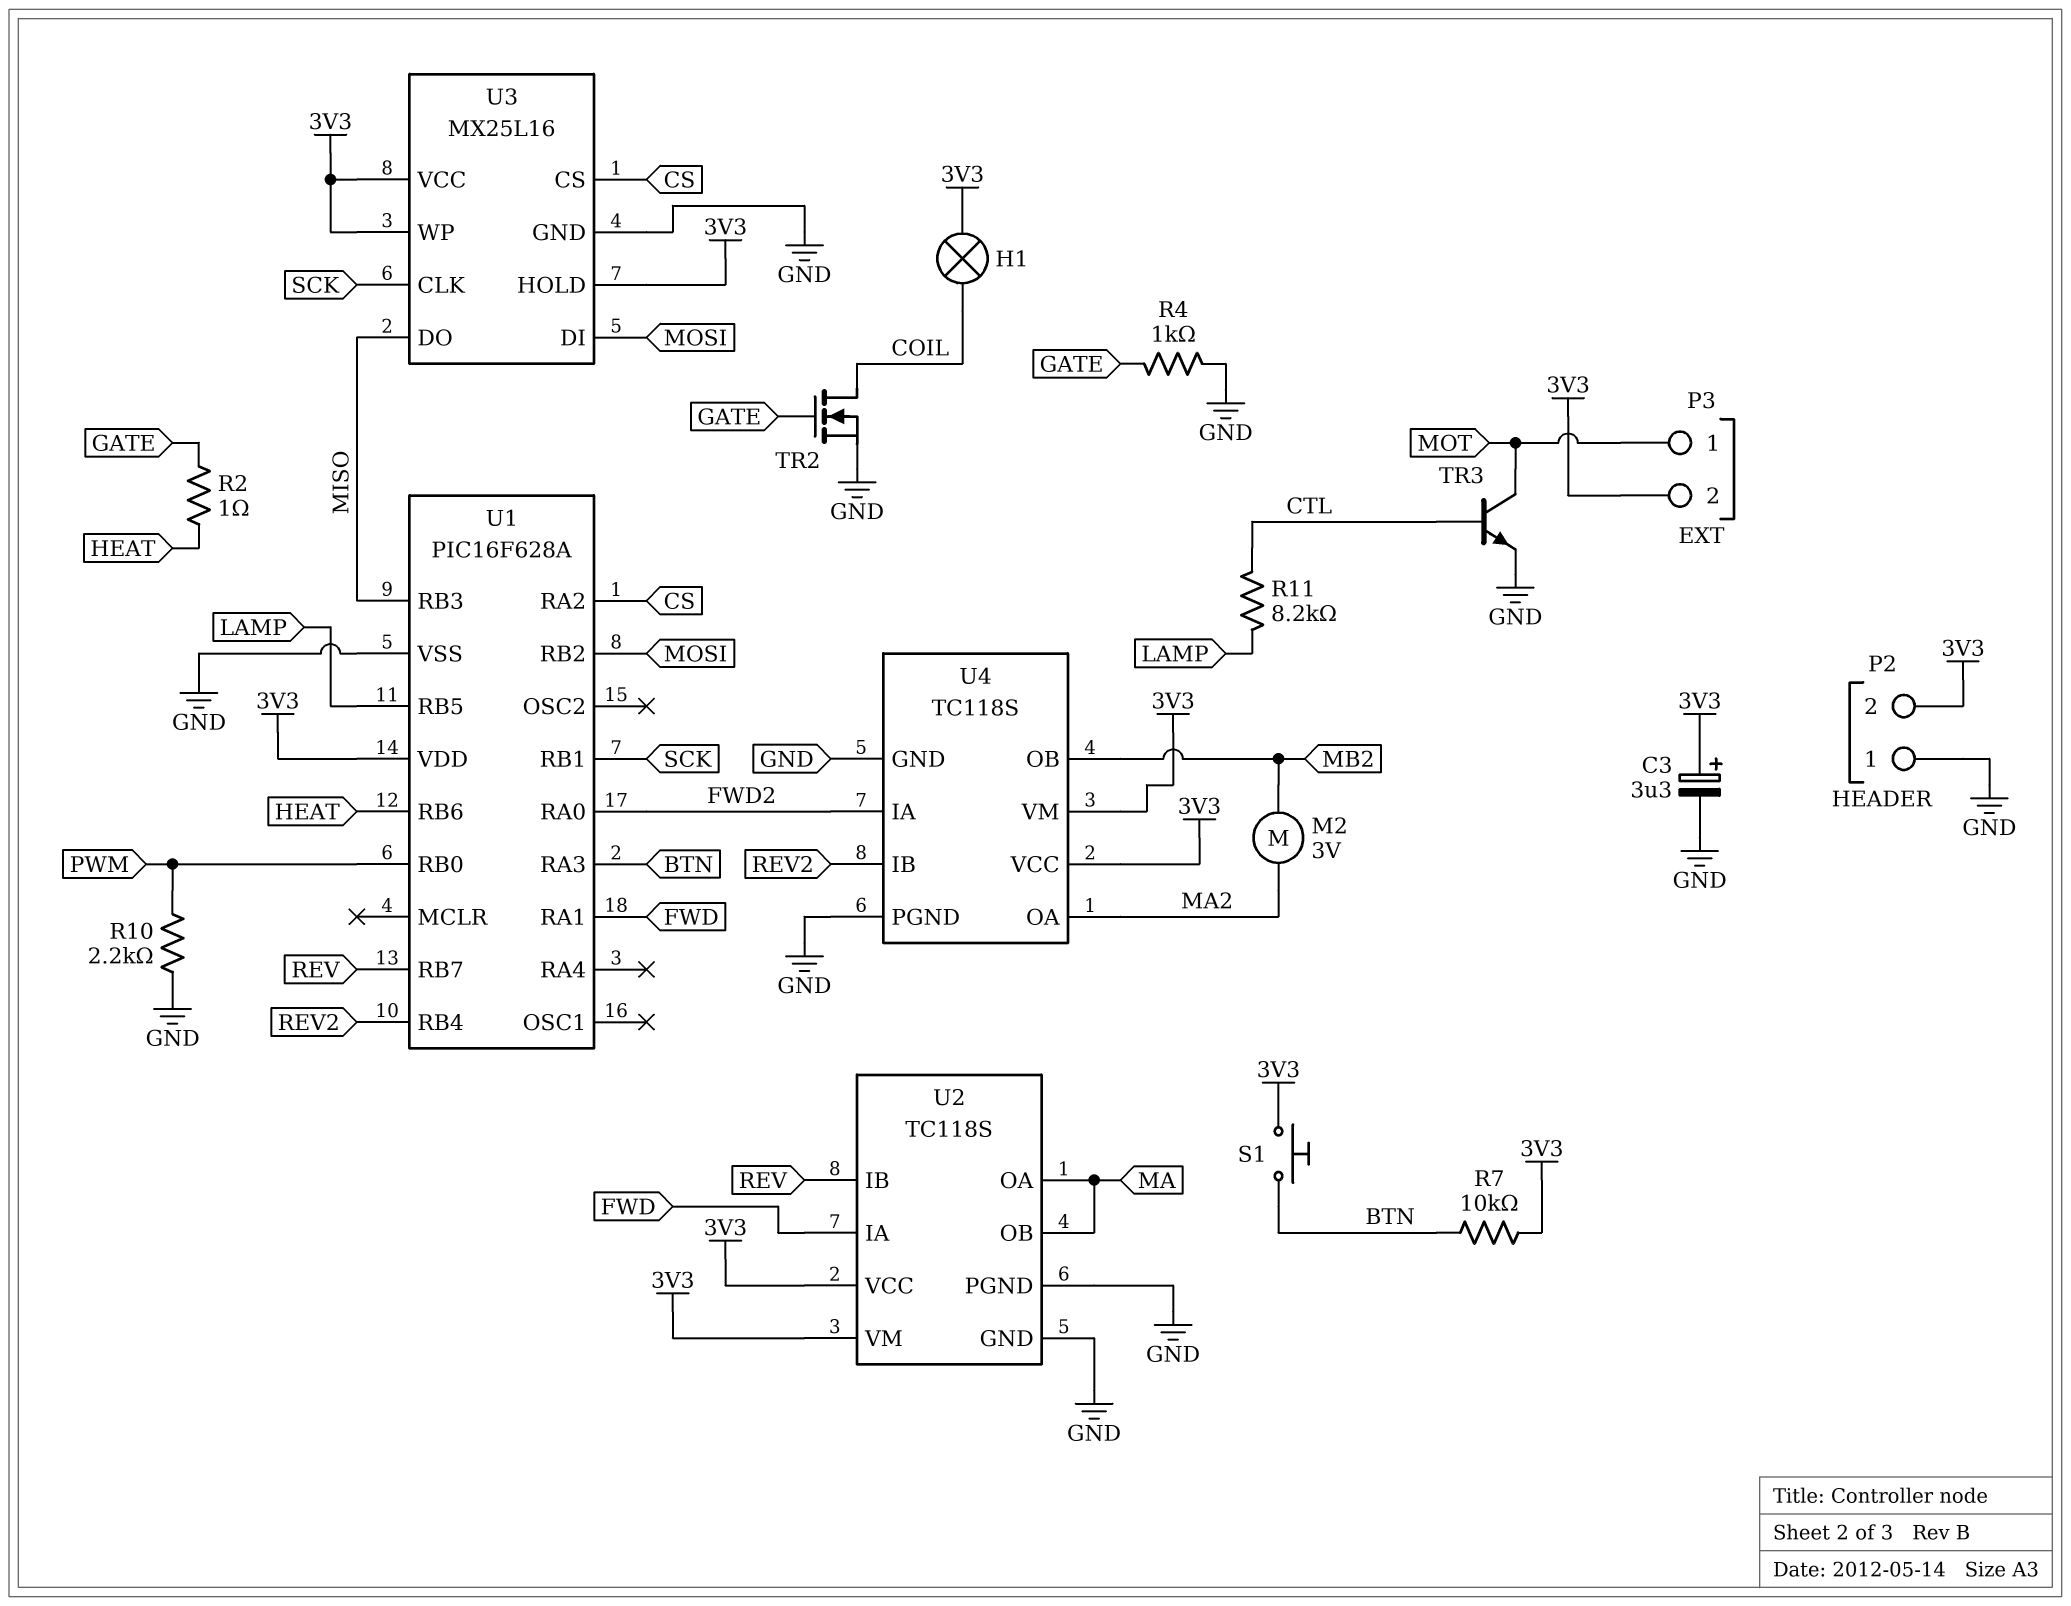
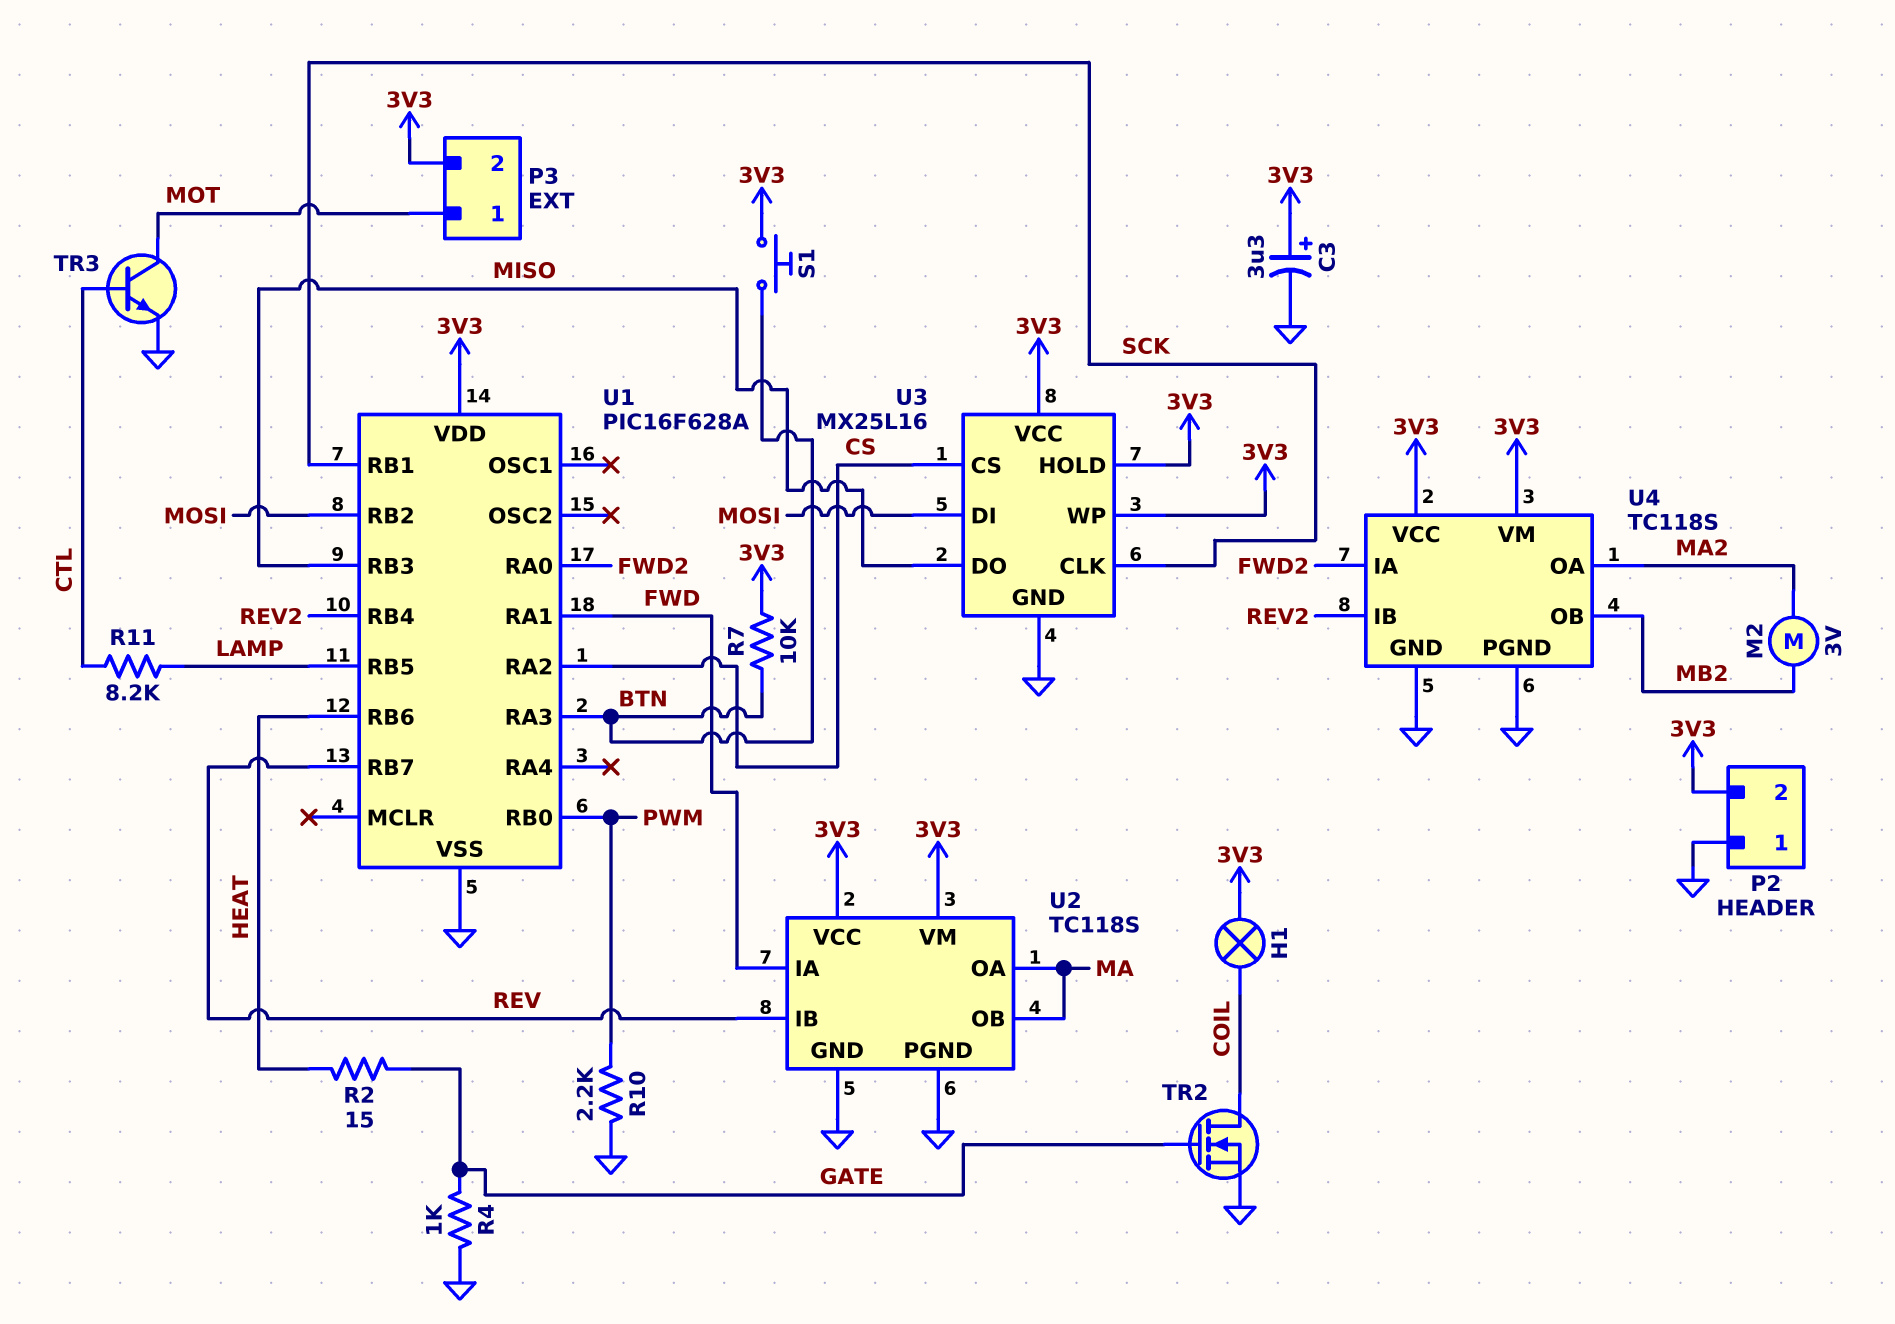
R2: 1 (GATE, HEAT) -> 15 (GATE, HEAT)

